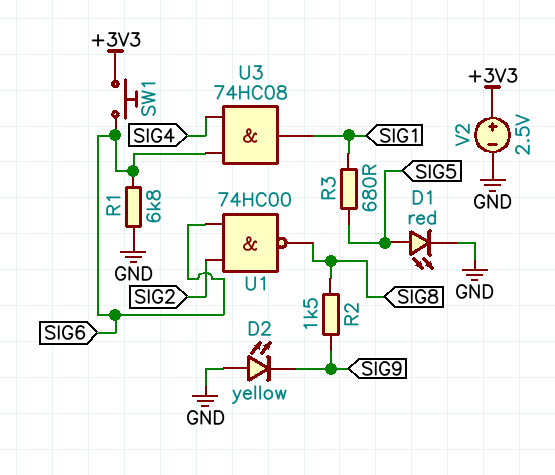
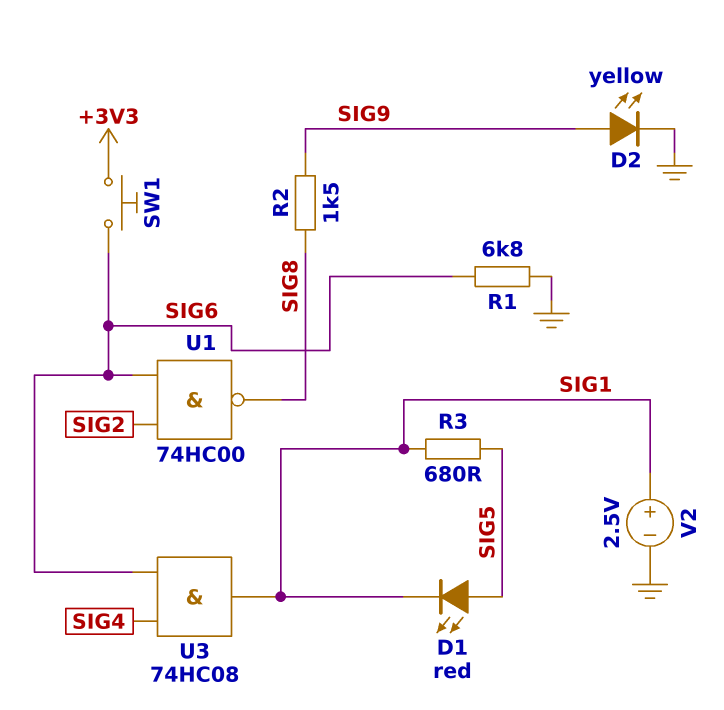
D1: LED red (A SIG5, K GND) -> LED red (A SIG5, K SIG1)
D2: LED yellow (A GND, K SIG9) -> LED yellow (A SIG9, K GND)
V2: 2.5V (plus +3V3, minus GND) -> 2.5V (plus SIG1, minus GND)

